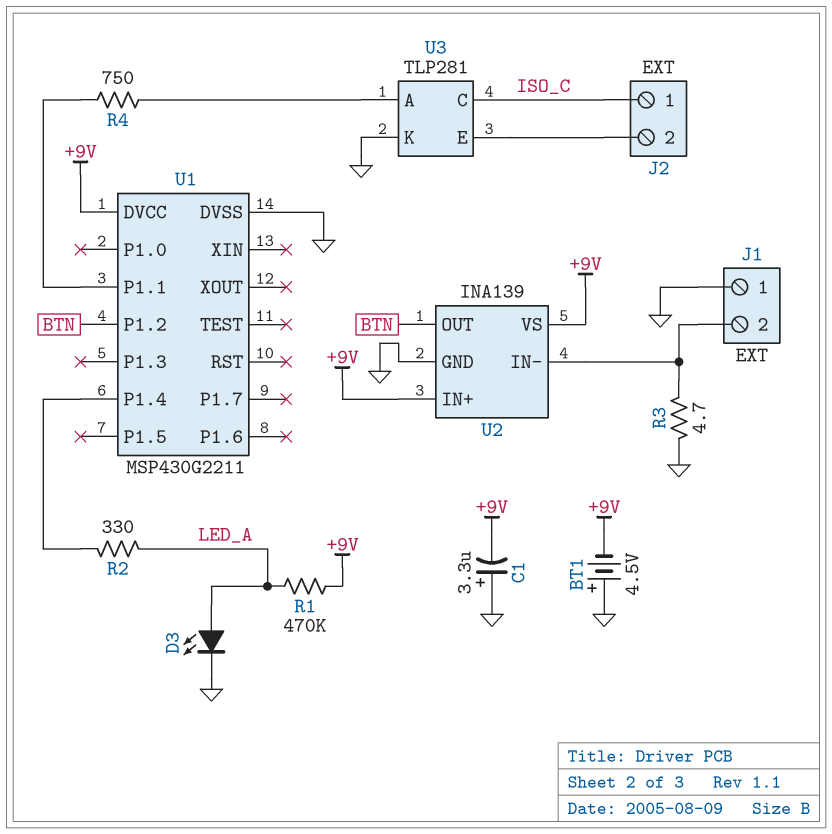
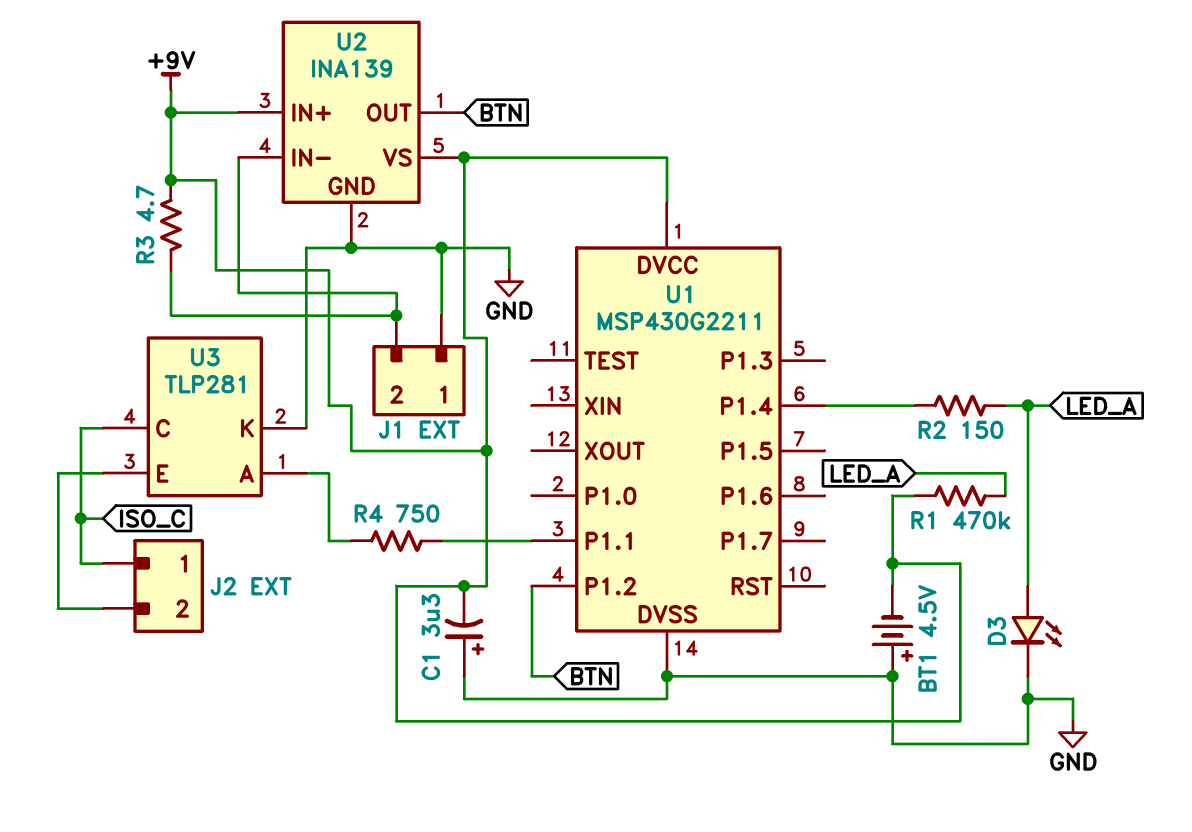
R2: 330 (LED_A, U1/P1.4) -> 150 (LED_A, U1/P1.4)
R3: 4.7 (GND, J1/2) -> 4.7 (+9V, J1/2)

